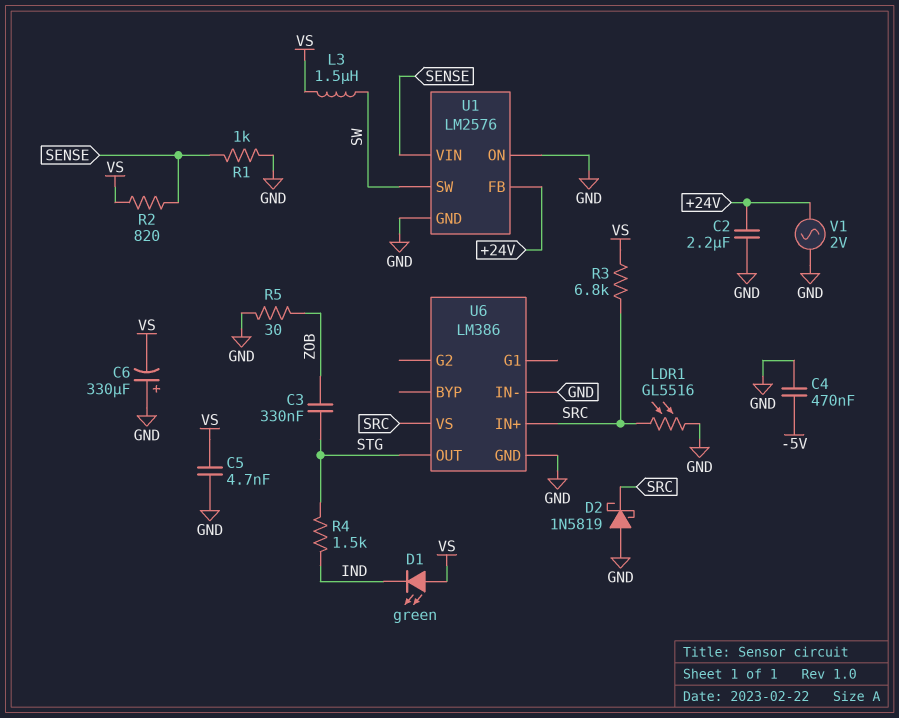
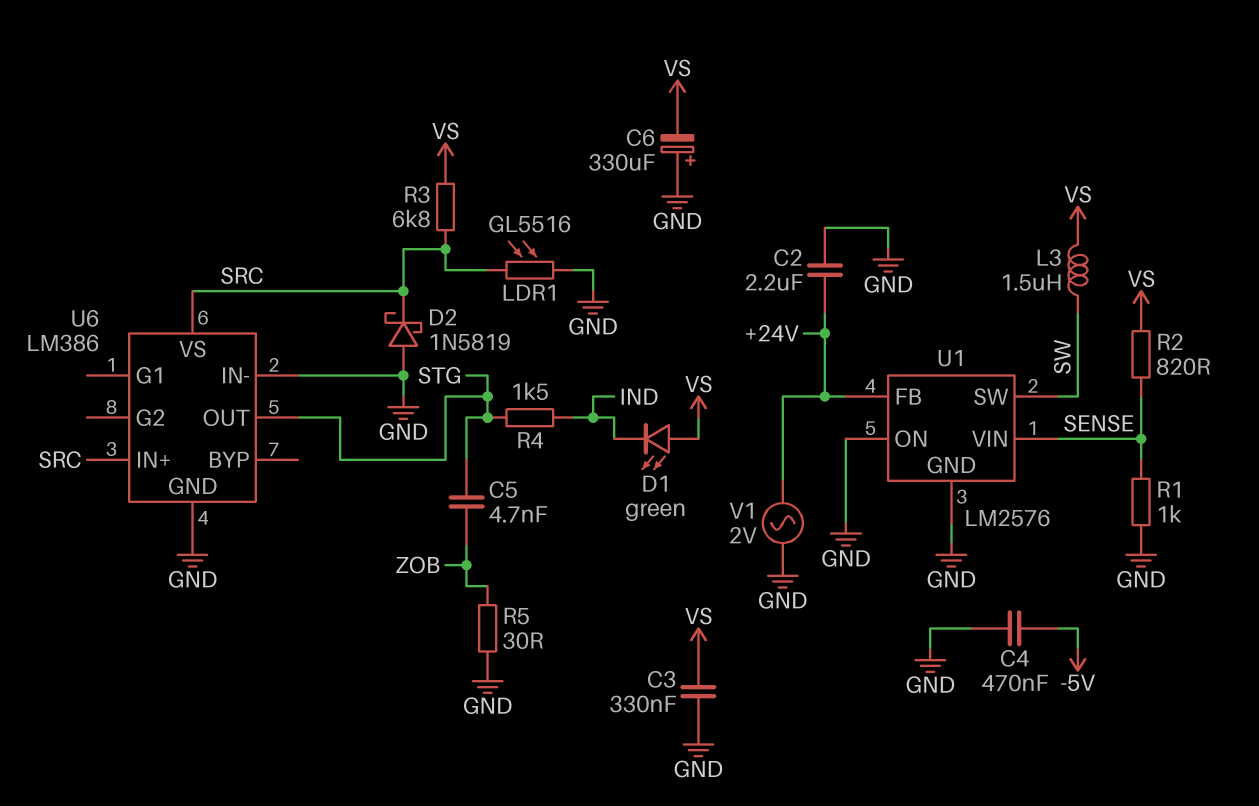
C3: 330nF (STG, ZOB) -> 330nF (GND, VS)
C5: 4.7nF (GND, VS) -> 4.7nF (STG, ZOB)

